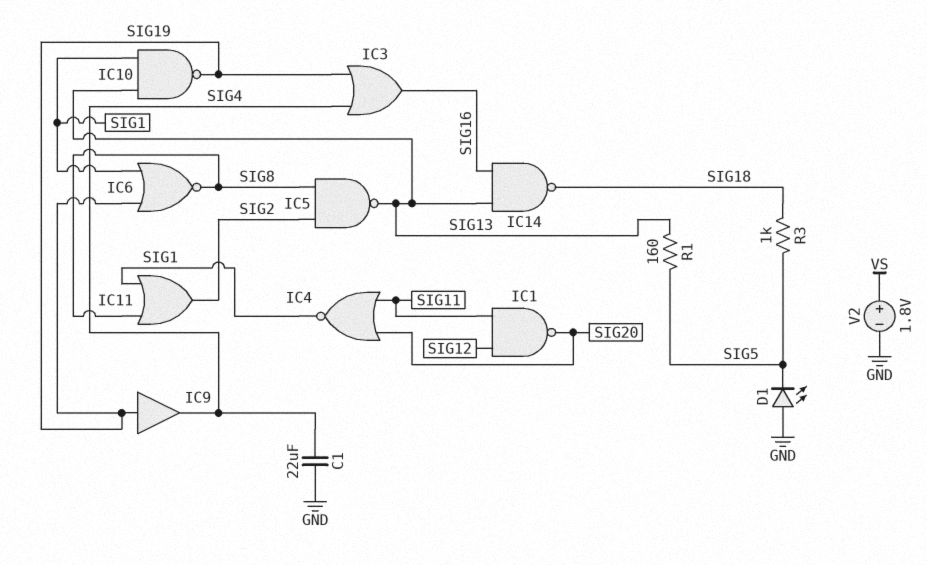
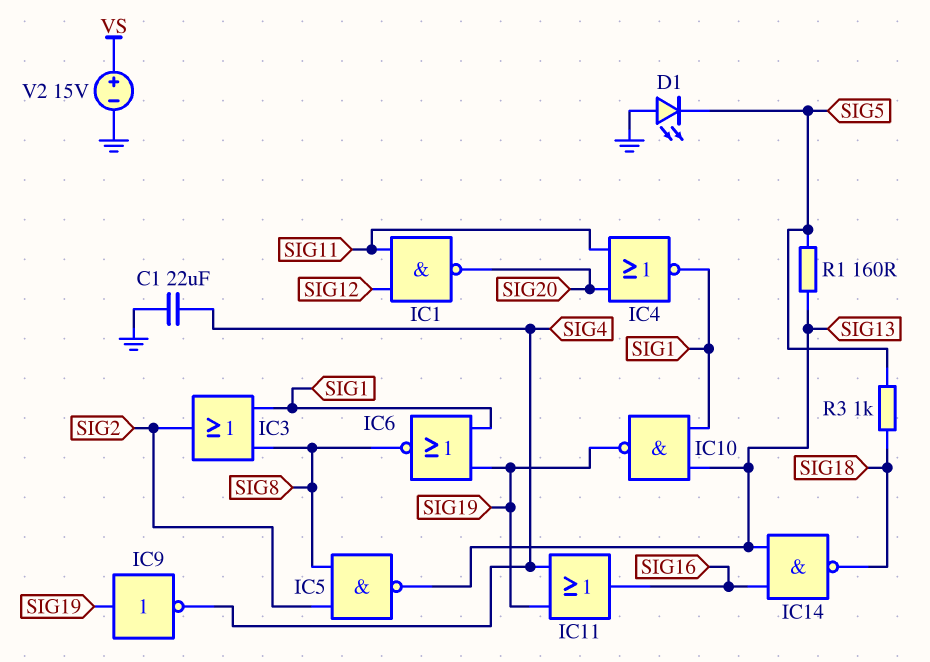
IC3: OR (in SIG4, in SIG19, out SIG16) -> OR (in SIG1, in SIG8, out SIG2)
IC9: buffer (in SIG19, out SIG4) -> NOT (in SIG19, out SIG4)
IC11: OR (in SIG1, in SIG8, out SIG2) -> OR (in SIG4, in SIG19, out SIG16)
V2: 1.8V (plus VS, minus GND) -> 15V (plus VS, minus GND)

